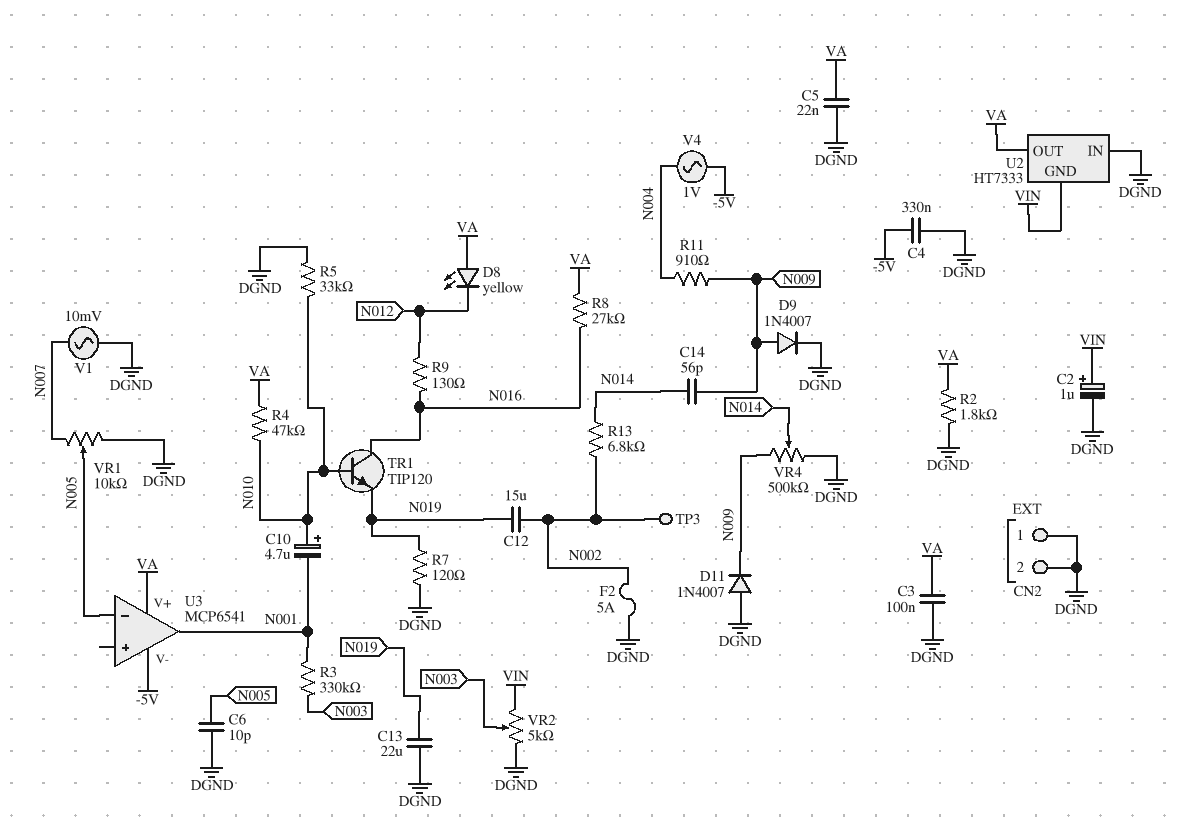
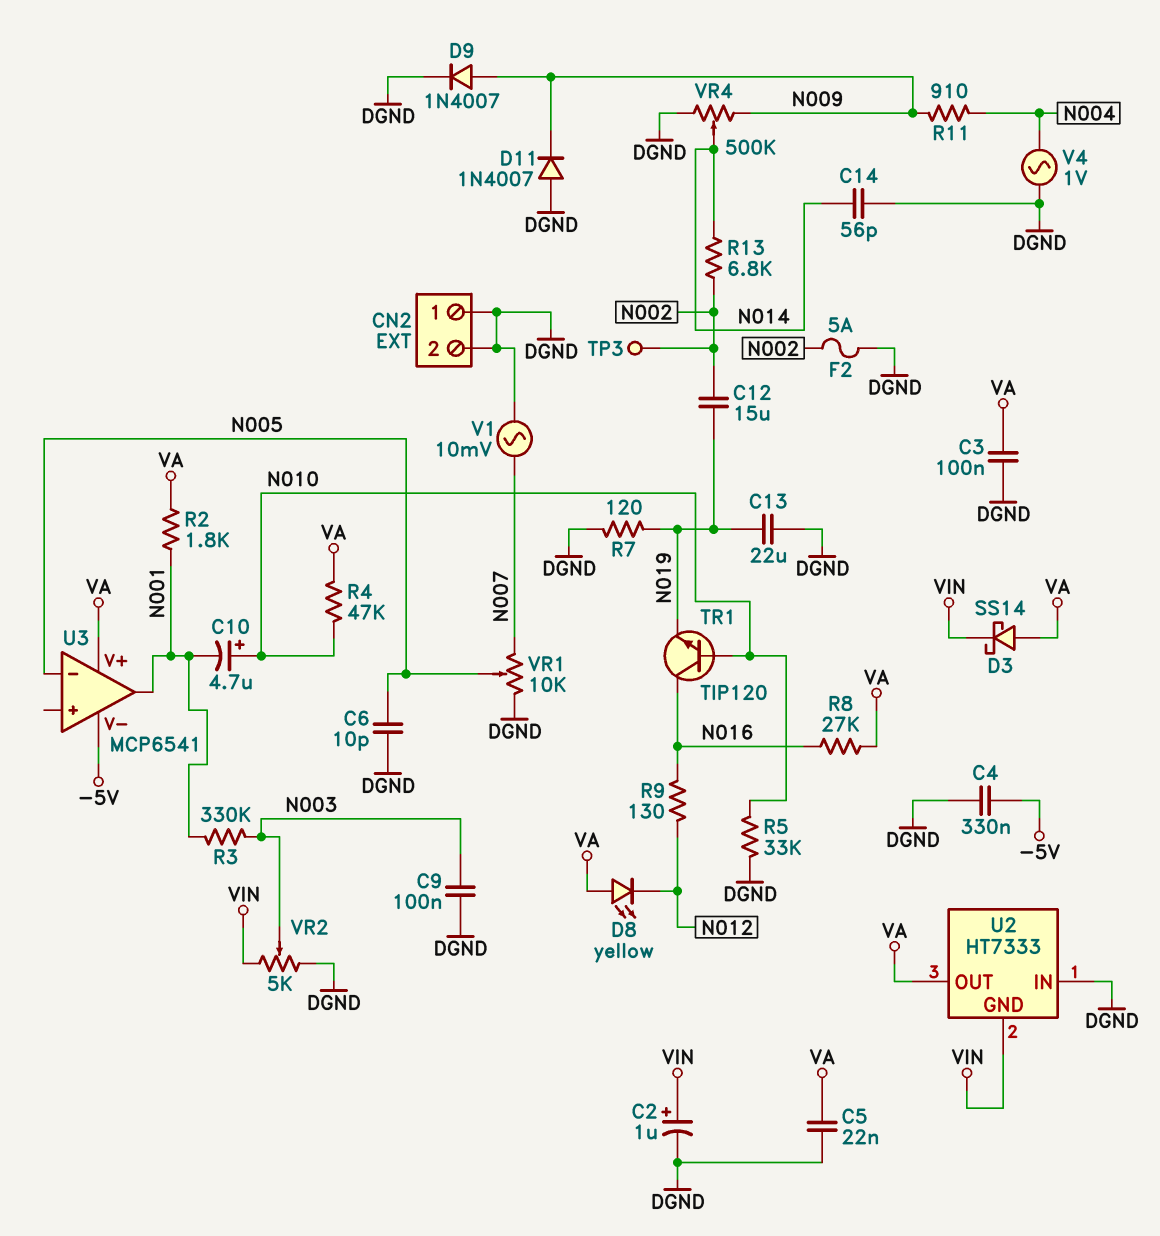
C9: none -> 100nF (DGND, N003)
C14: 56pF (N009, N014) -> 56pF (DGND, N014)
D3: none -> schottky SS14 (A VA, K VIN)
R2: 1.8k (DGND, VA) -> 1.8k (N001, VA)
V4: AC 1V (-5V, N004) -> AC 1V (DGND, N004)

